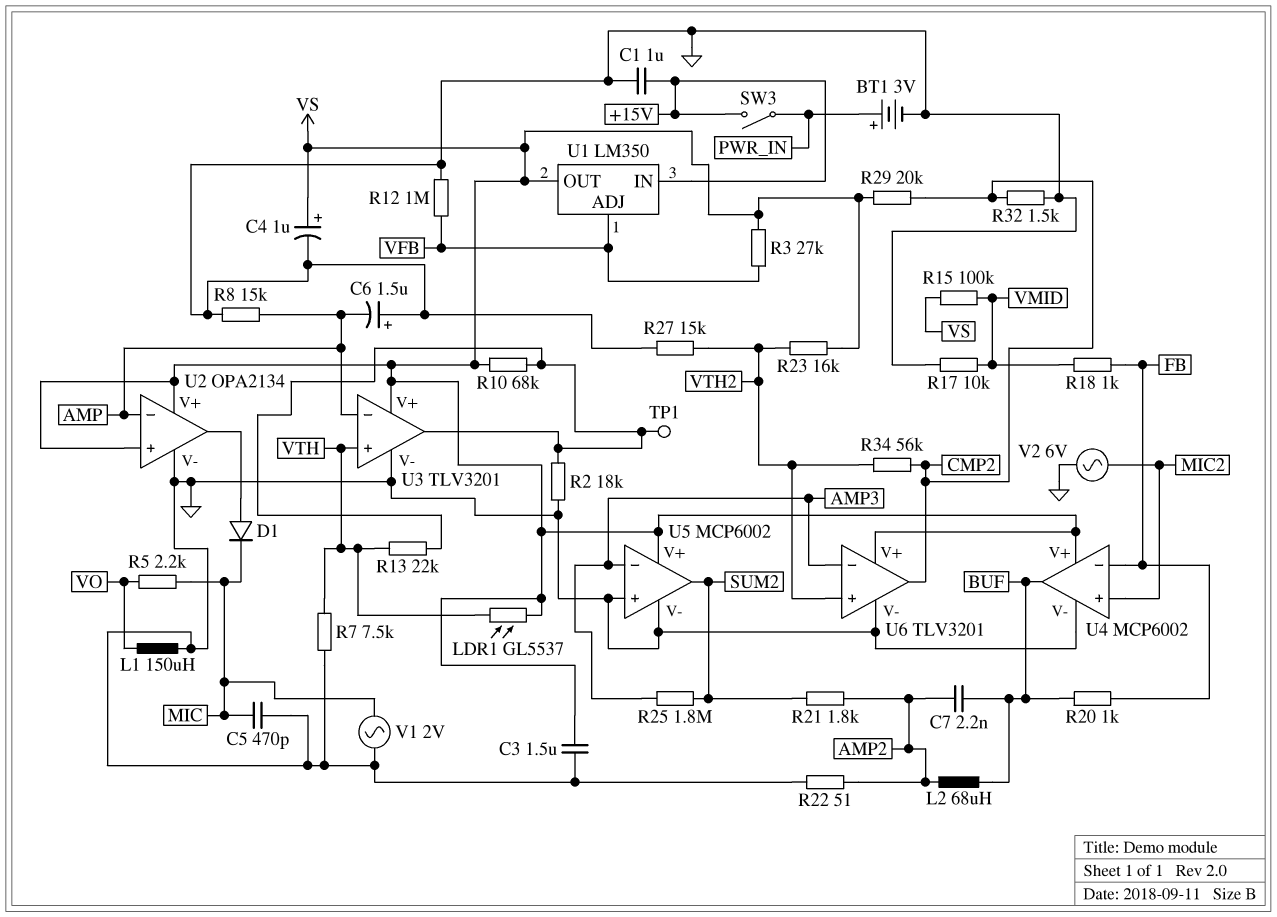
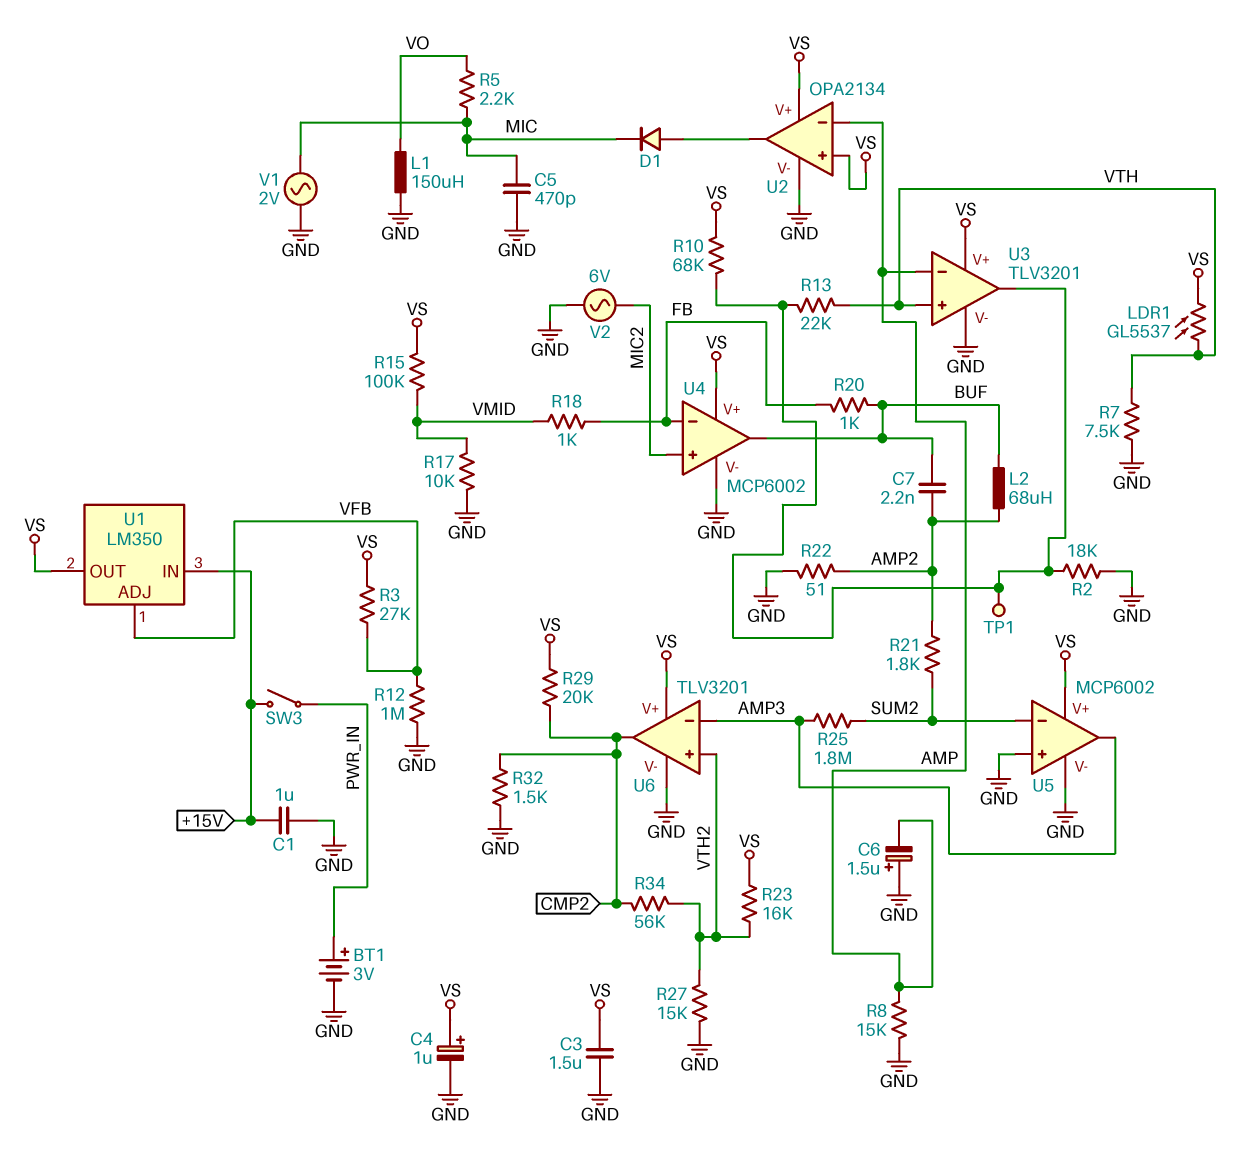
U5 pin in-: AMP3 -> SUM2
U5 pin out: SUM2 -> AMP3

